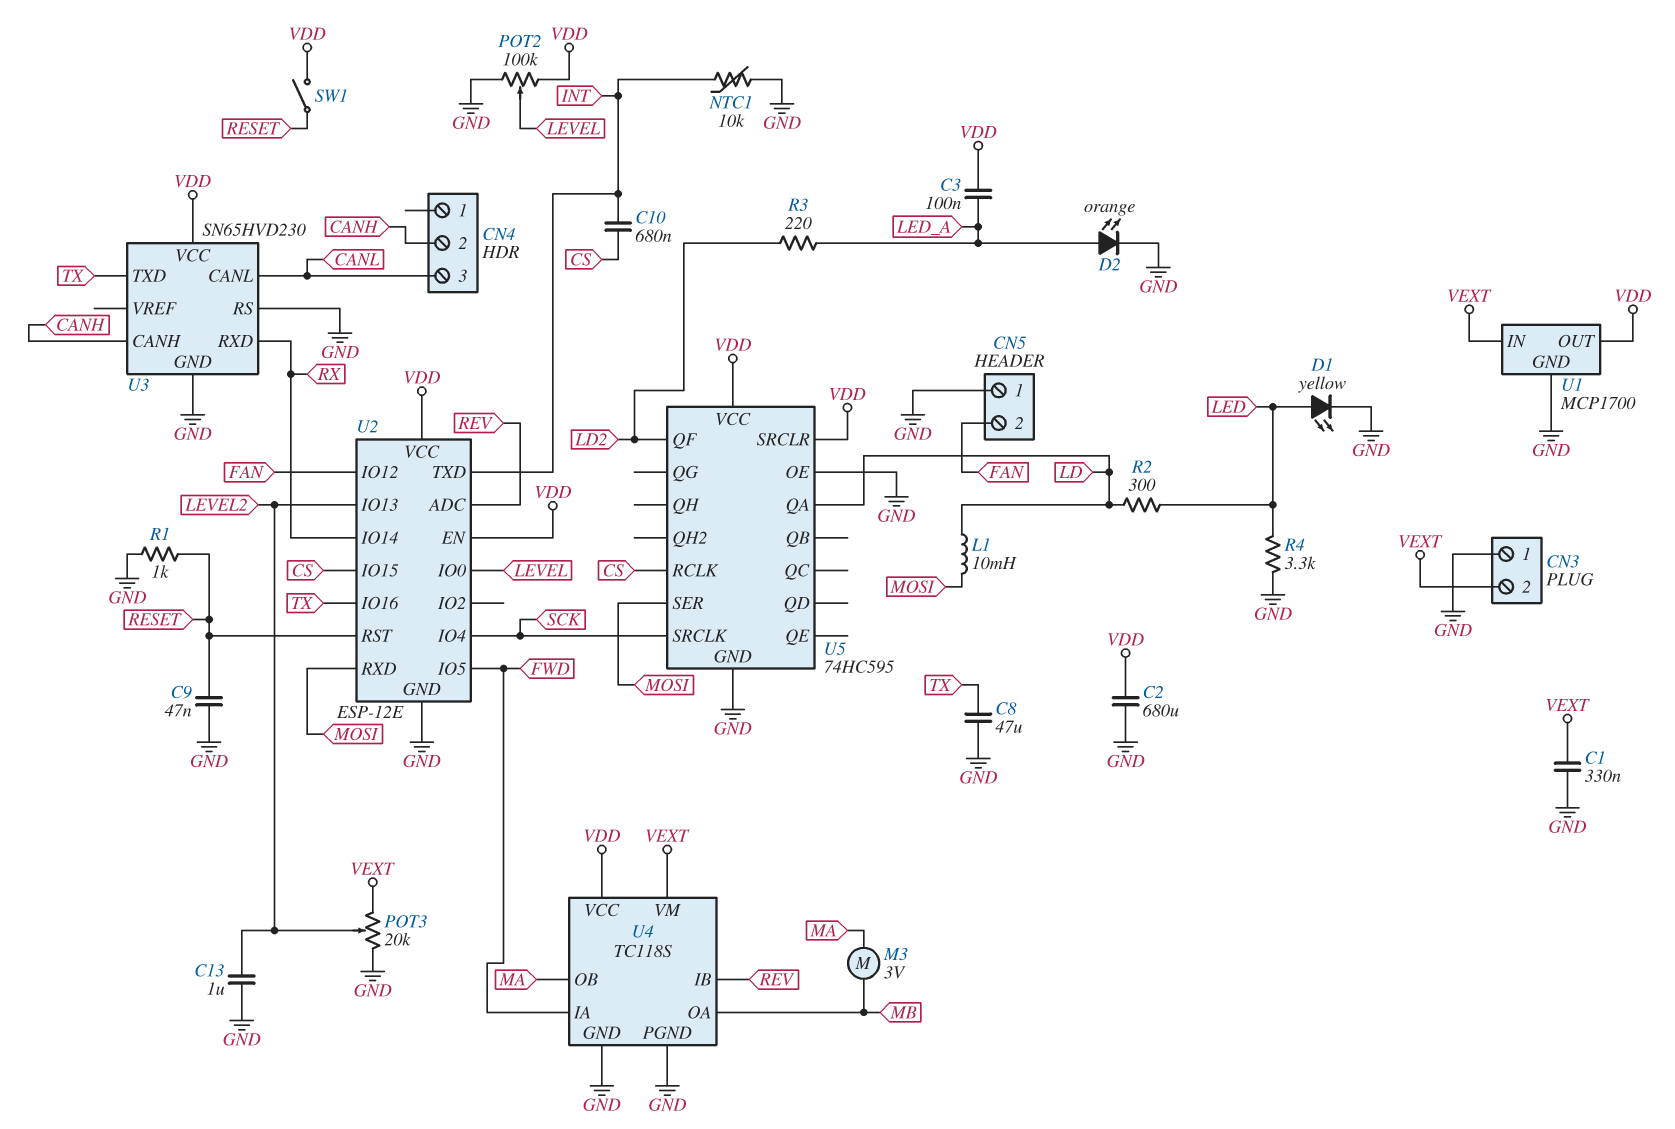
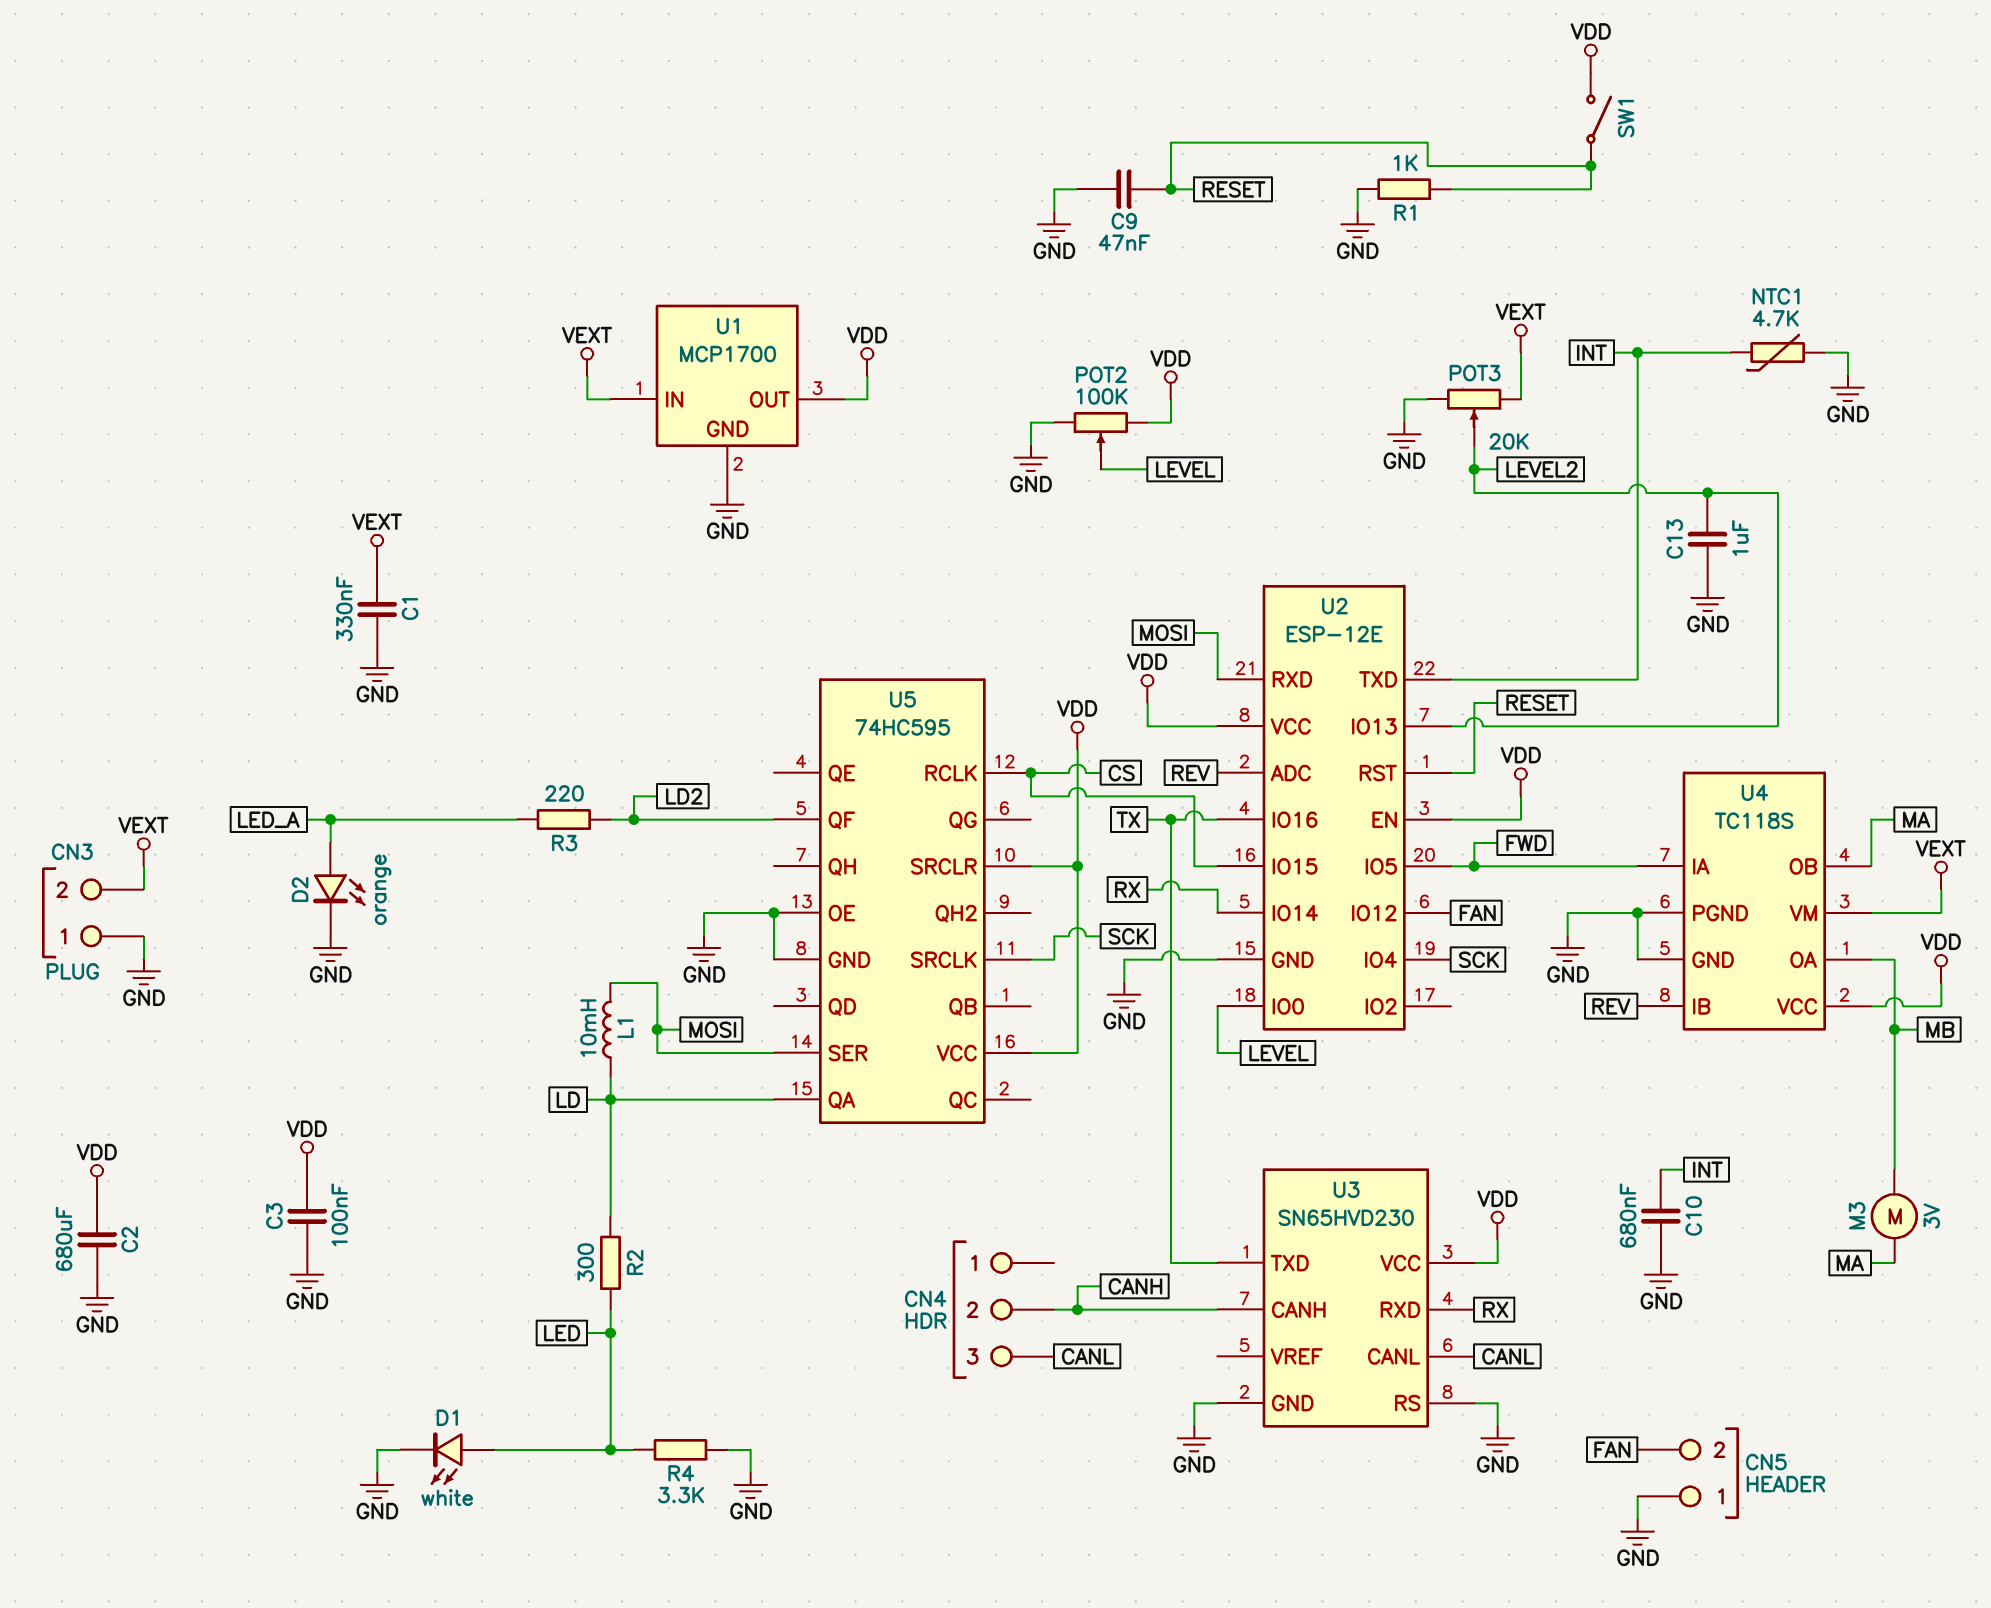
C3: 100nF (LED_A, VDD) -> 100nF (GND, VDD)
C8: 47uF (GND, TX) -> none
C10: 680nF (CS, INT) -> 680nF (GND, INT)
D1: LED yellow (A LED, K GND) -> LED white (A LED, K GND)
NTC1: 10k (GND, INT) -> 4.7k (GND, INT)

